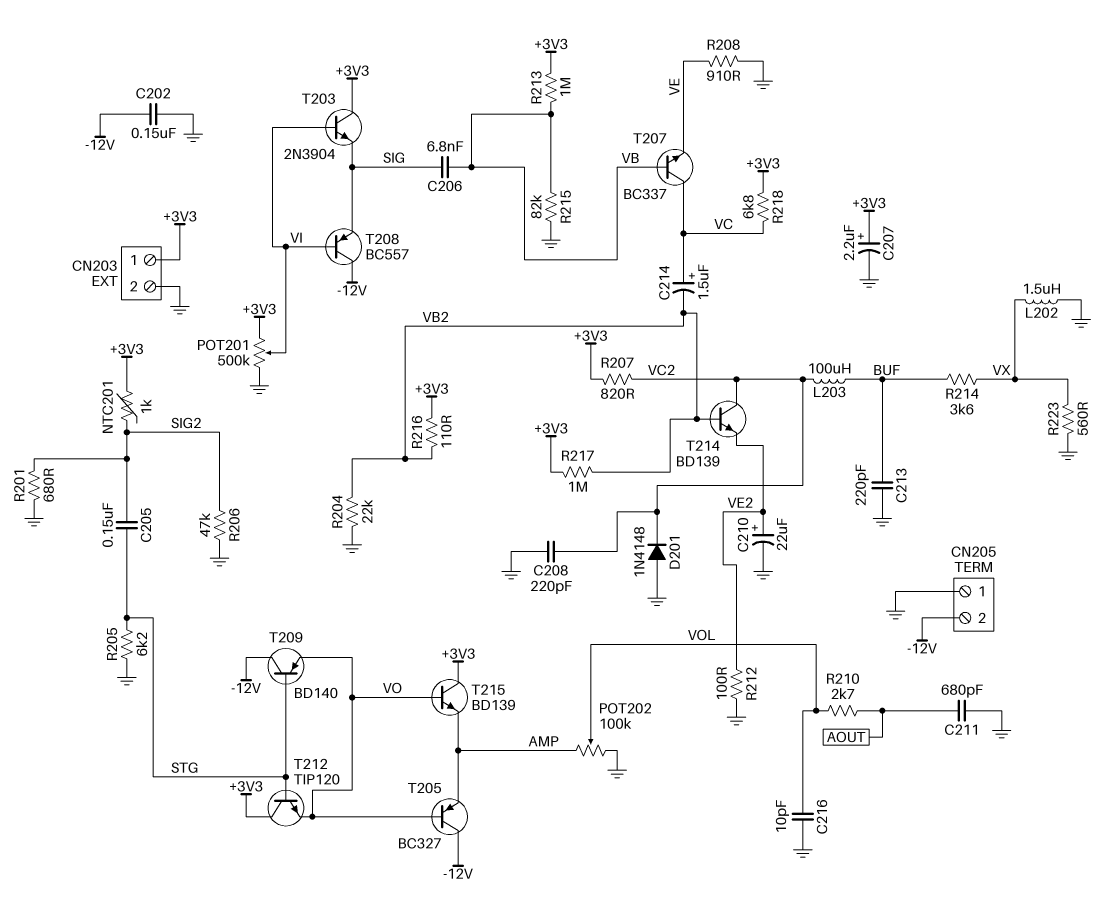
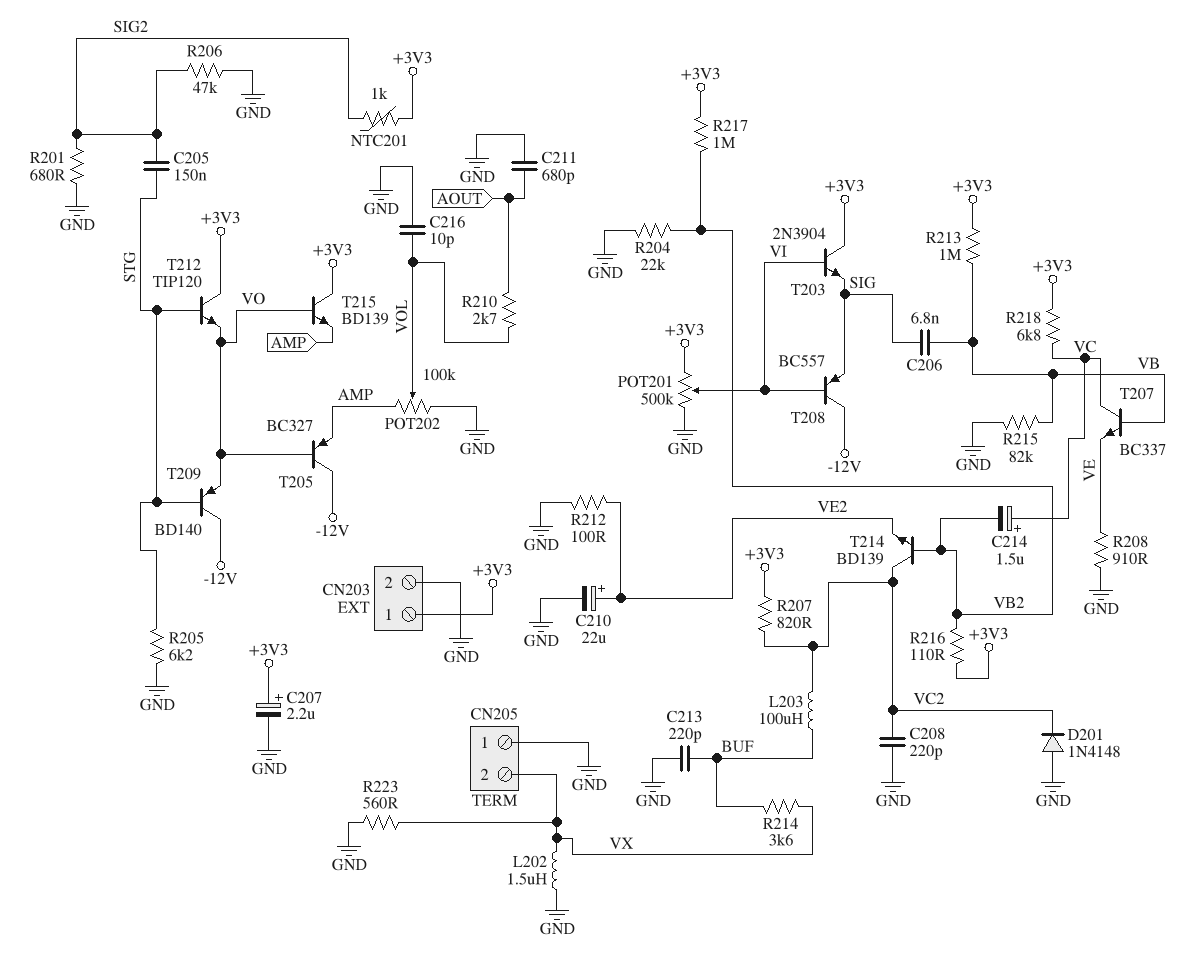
C202: 150nF (-12V, GND) -> none
CN205 pin 2: -12V -> VX

